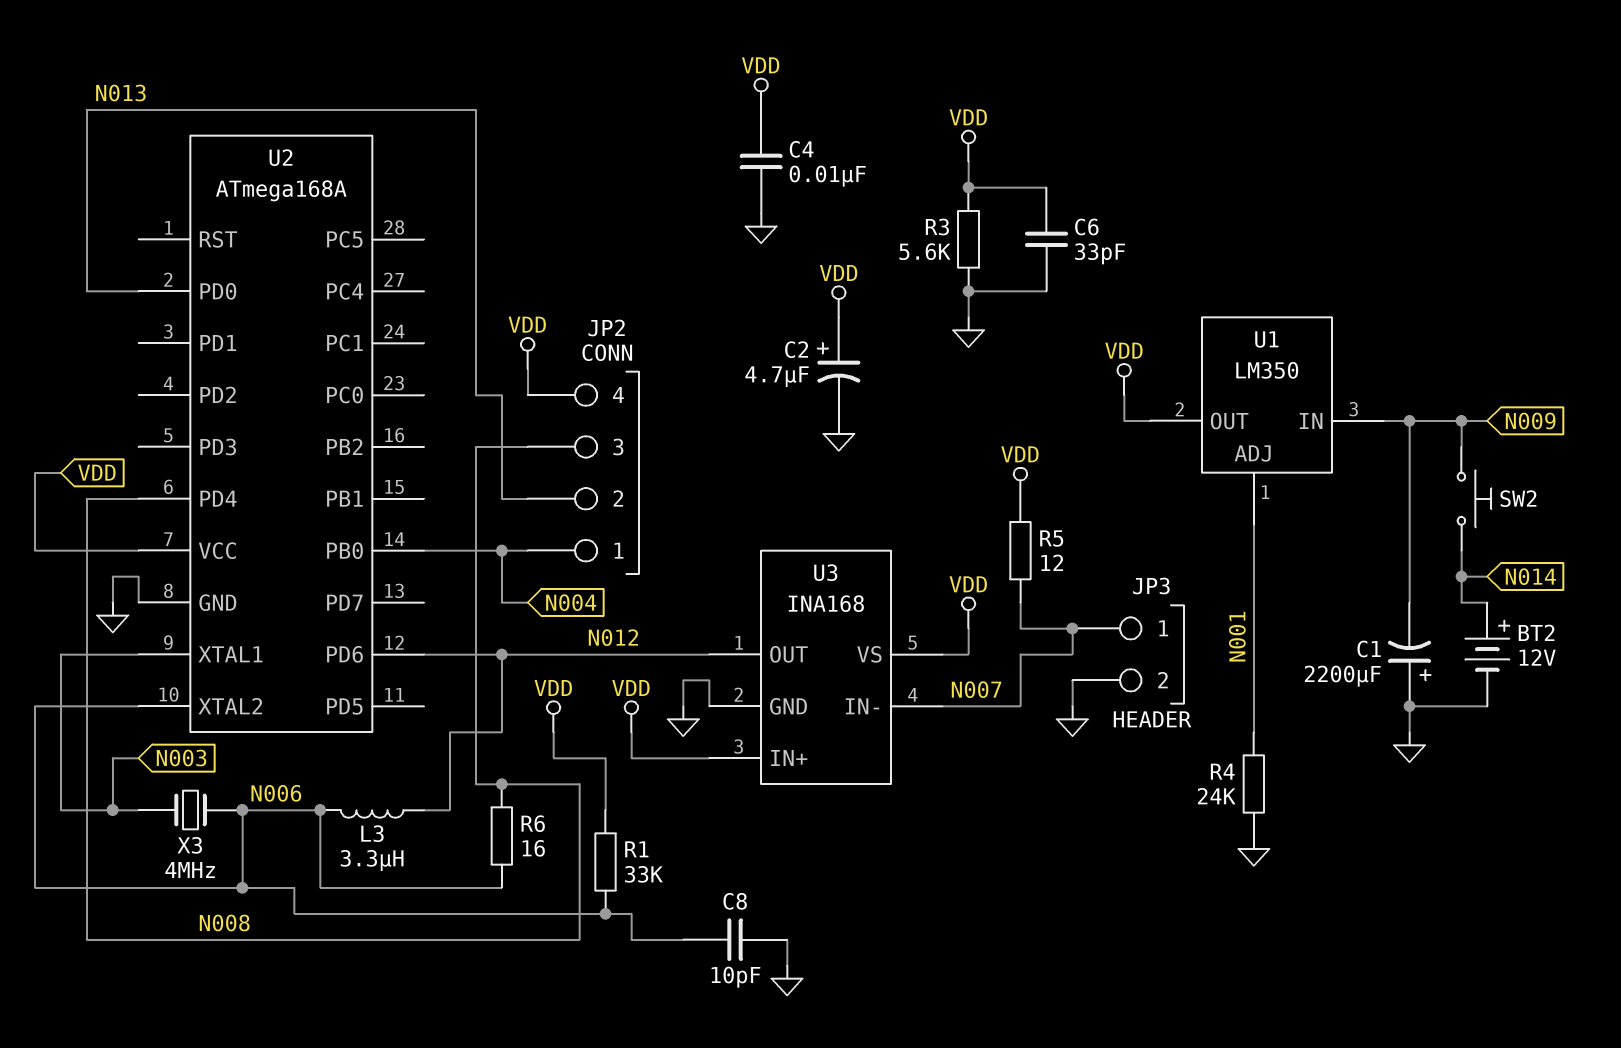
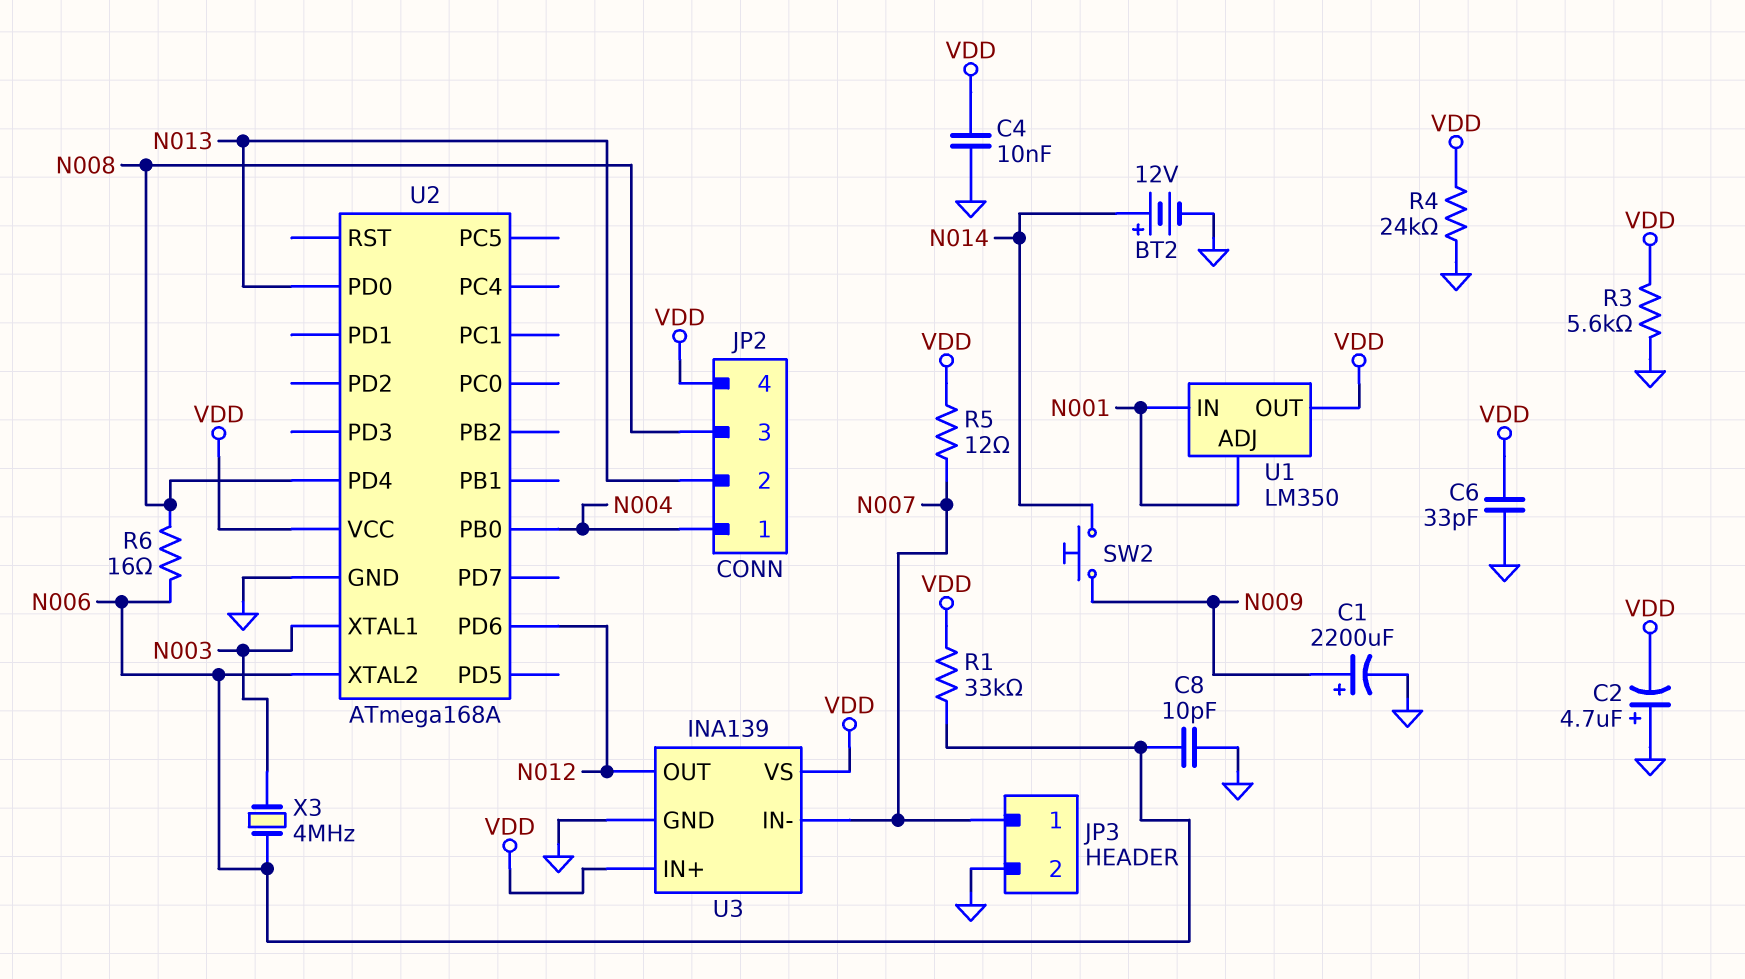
C1: 2200uF (plus GND, minus N009) -> 2200uF (plus N009, minus GND)
C2: 4.7uF (plus VDD, minus GND) -> 4.7uF (plus GND, minus VDD)
L3: 3.3uH (N006, N012) -> none
R4: 24k (GND, N001) -> 24k (GND, VDD)
U1 pin IN: N009 -> N001
U3: INA168 -> INA139

